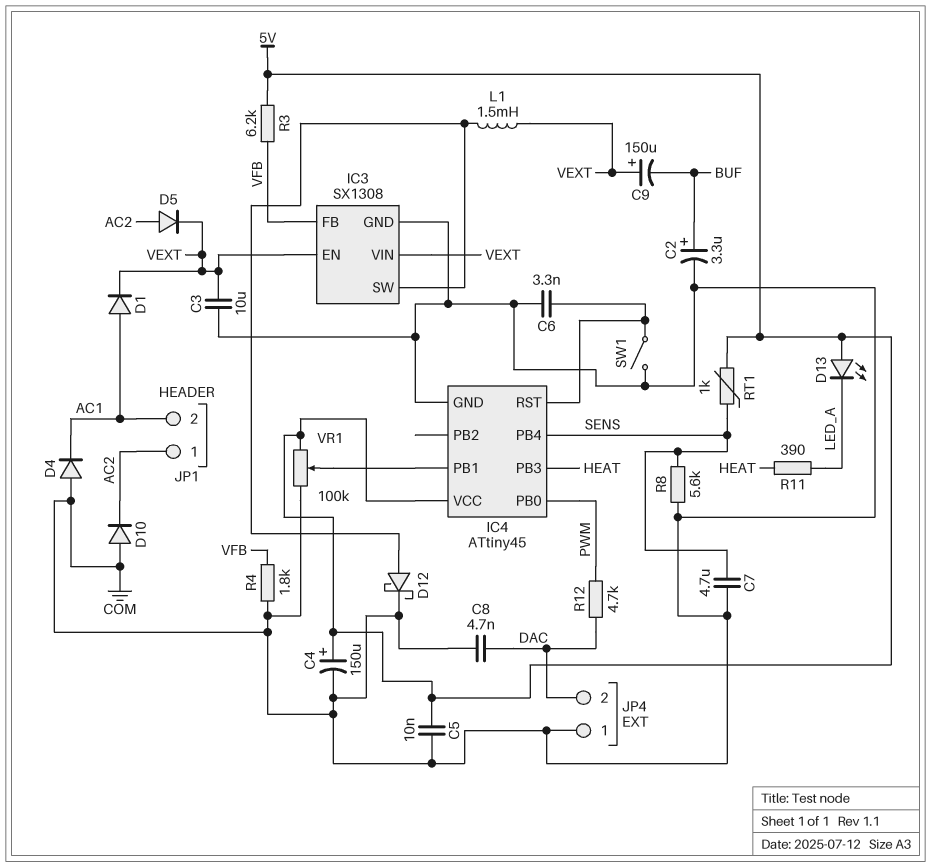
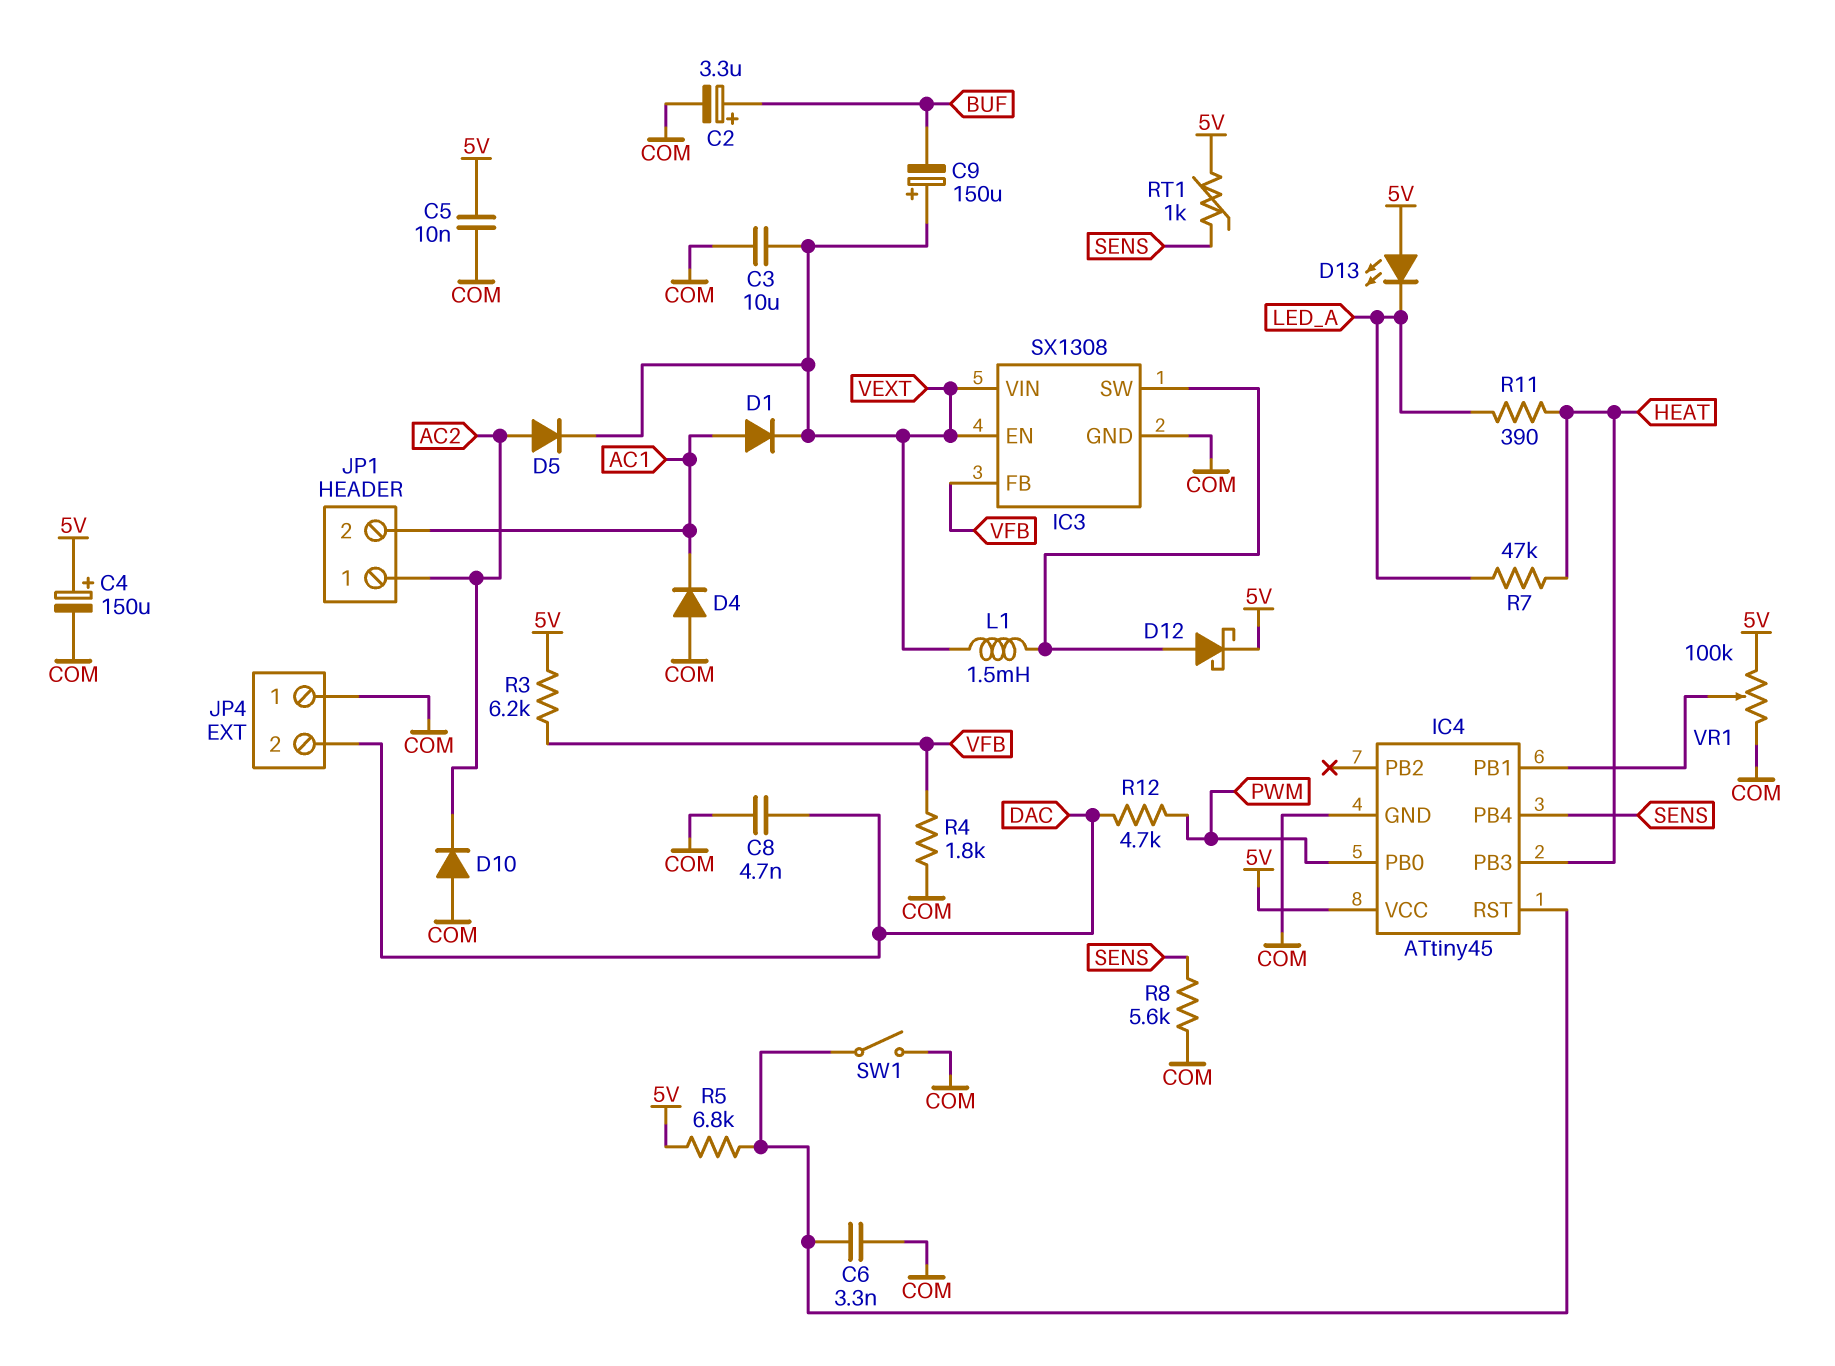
C7: 4.7uF (COM, SENS) -> none
D12: schottky (A IC3/SW, K COM) -> schottky (A IC3/SW, K 5V)
R5: none -> 6.8k (5V, IC4/RST)
R7: none -> 47k (HEAT, LED_A)

